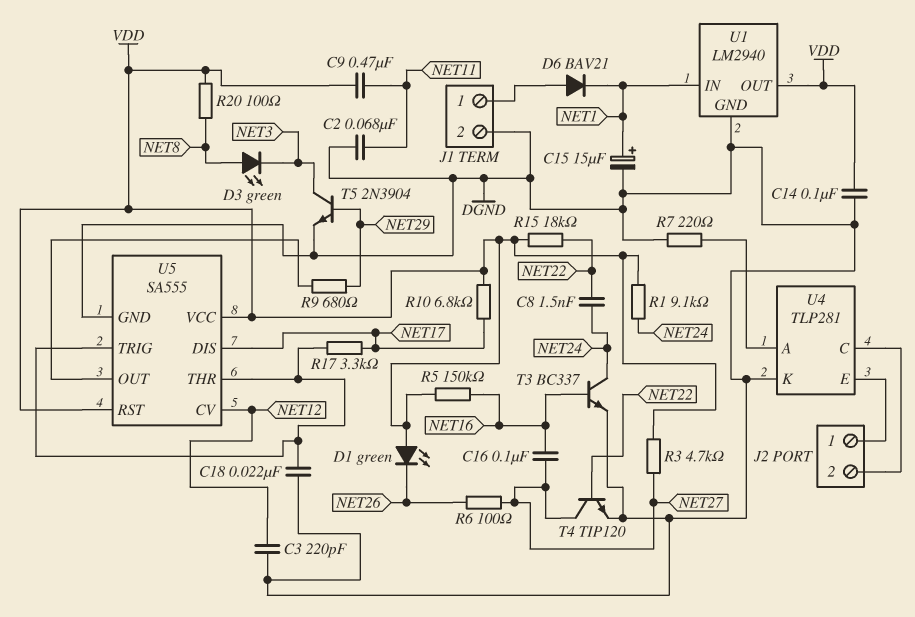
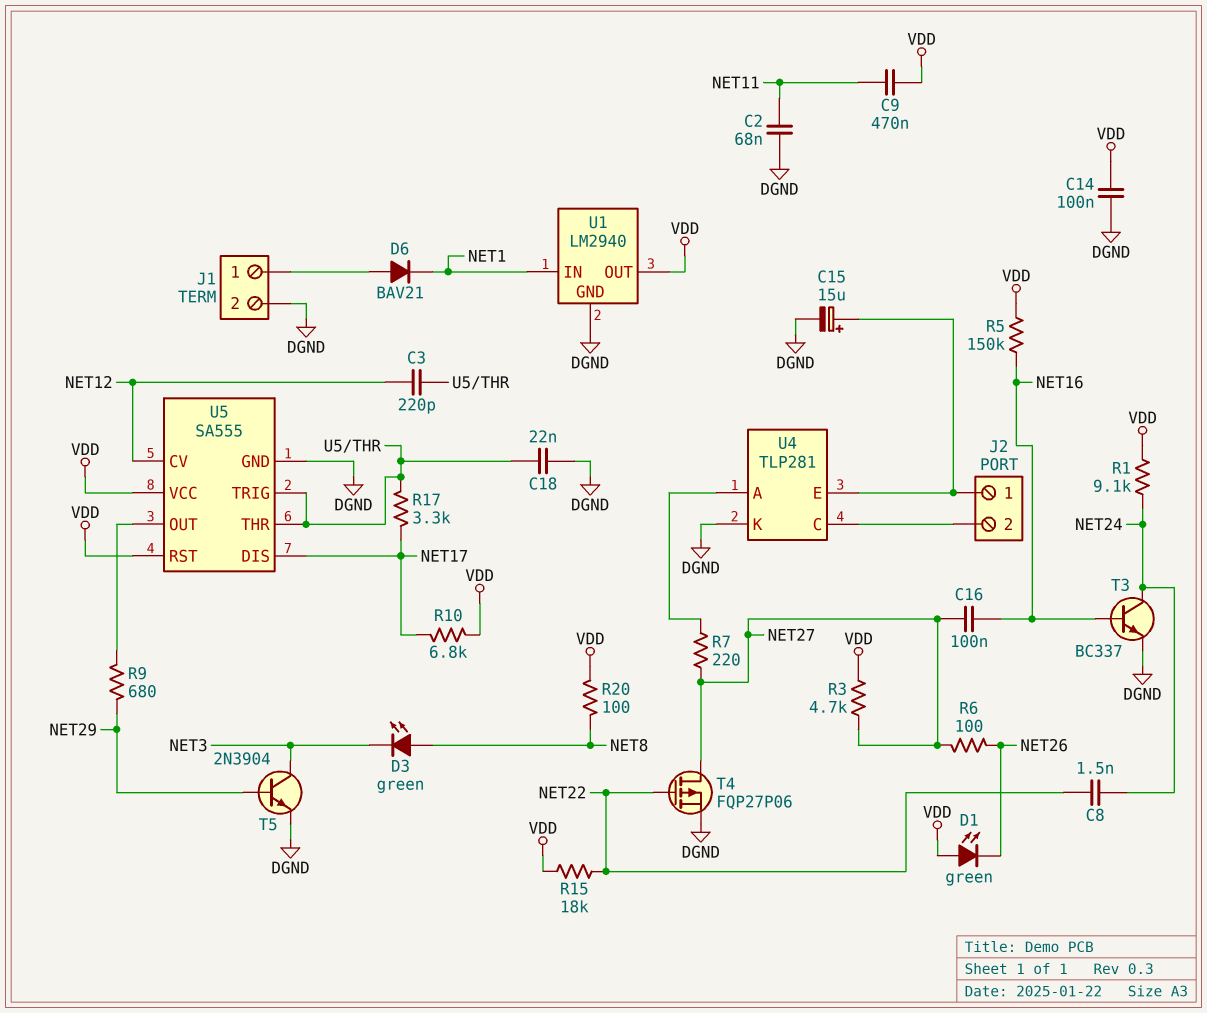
C3: 220pF (DGND, NET12) -> 220pF (NET12, U5/THR)
C15: 15uF (plus NET1, minus DGND) -> 15uF (plus J2/1, minus DGND)
R7: 220 (DGND, U4/A) -> 220 (NET27, U4/A)
T4: NPN TIP120 (B NET22, C NET27, E DGND) -> PMOS FQP27P06 (G NET22, D NET27, S DGND)

